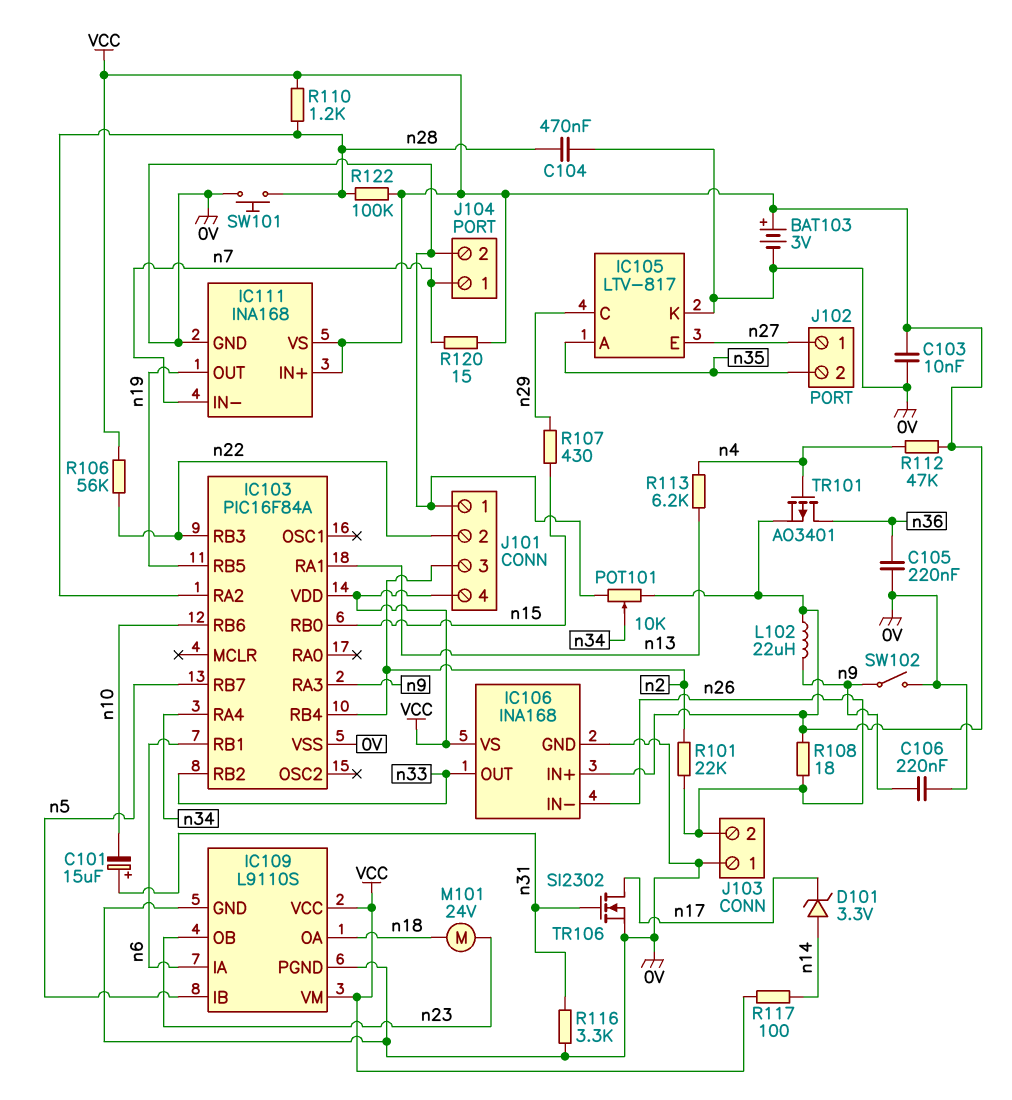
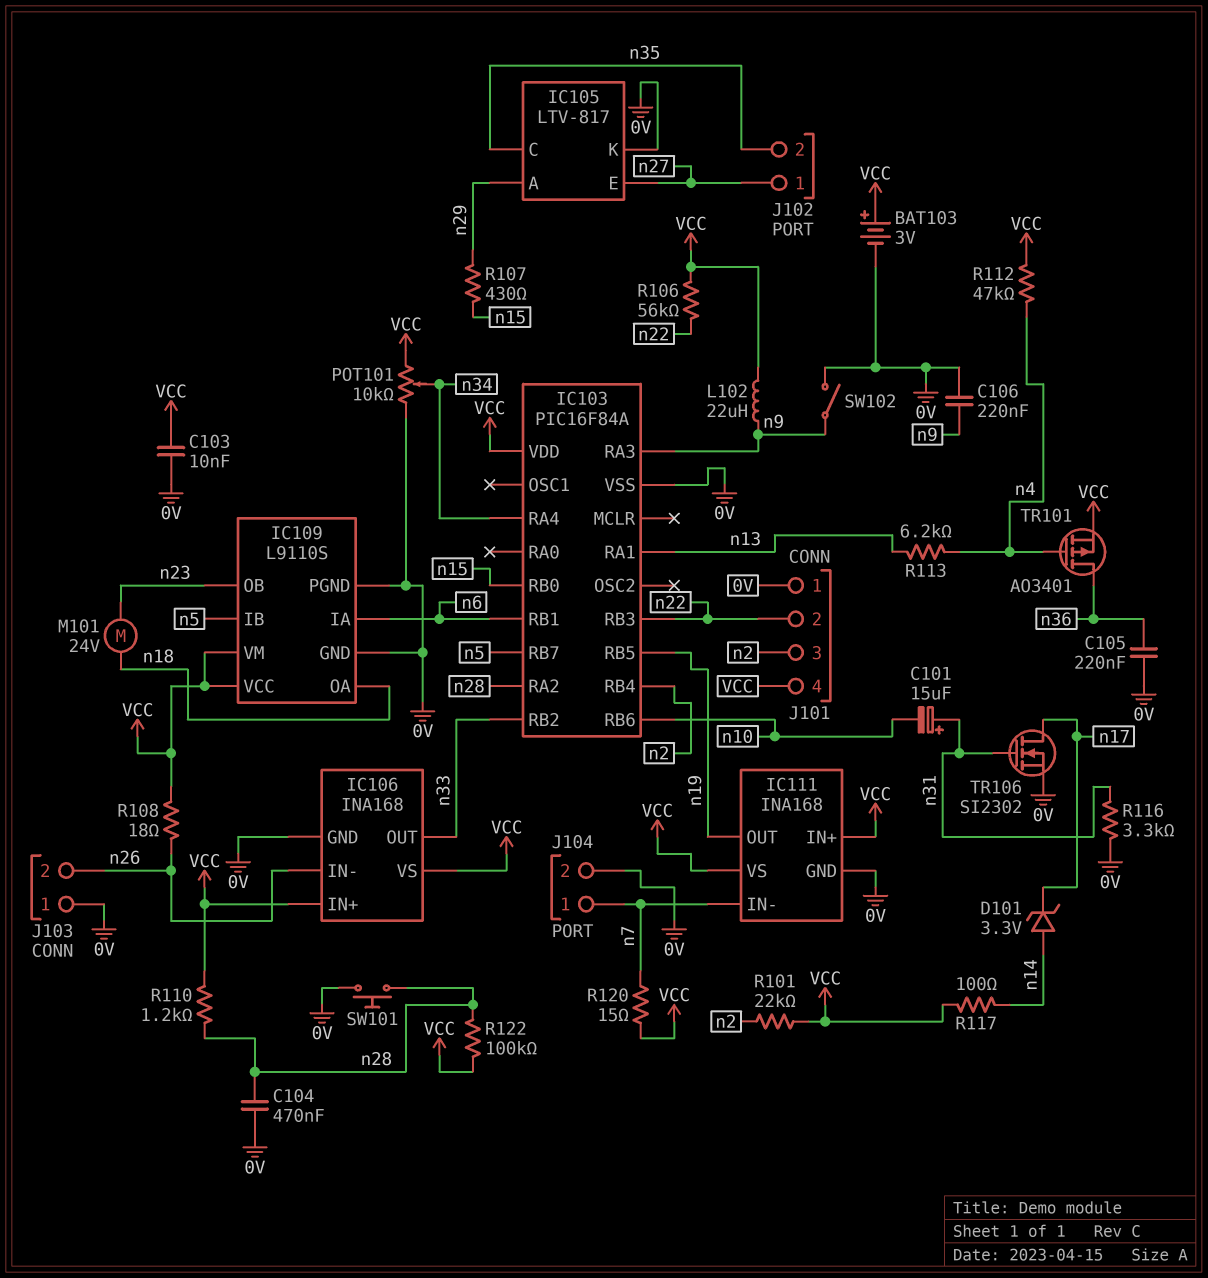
IC105 pin A: n35 -> n29
IC105 pin C: n29 -> n35
R101: 22k (n2, n26) -> 22k (VCC, n2)

